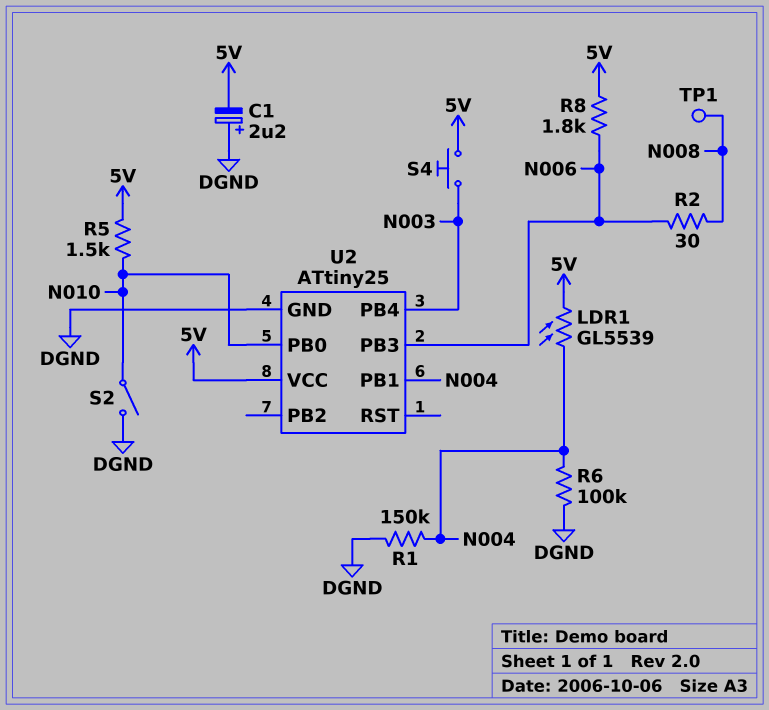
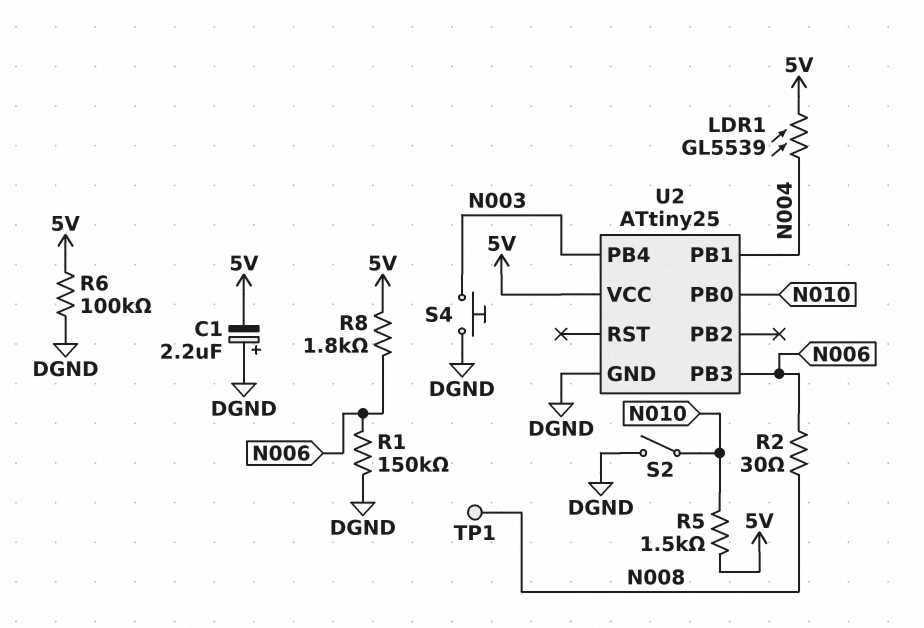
R1: 150k (DGND, N004) -> 150k (DGND, N006)
R6: 100k (DGND, N004) -> 100k (5V, DGND)
S4: button (5V, N003) -> button (DGND, N003)

